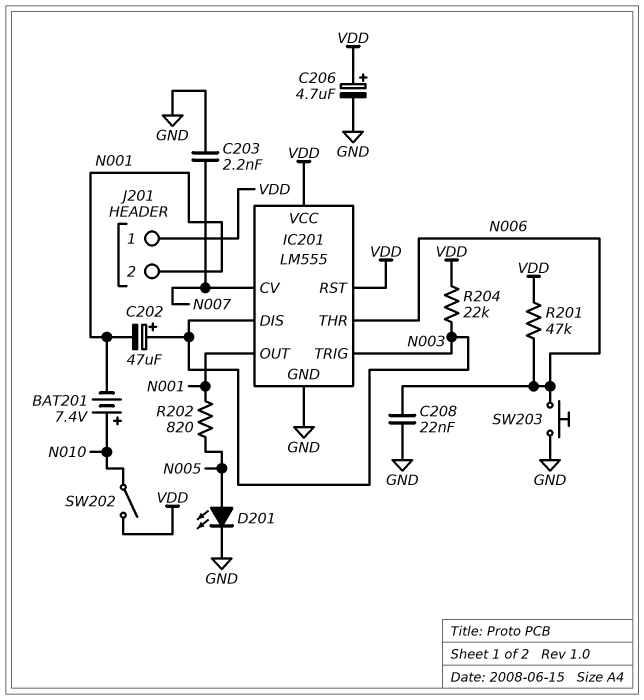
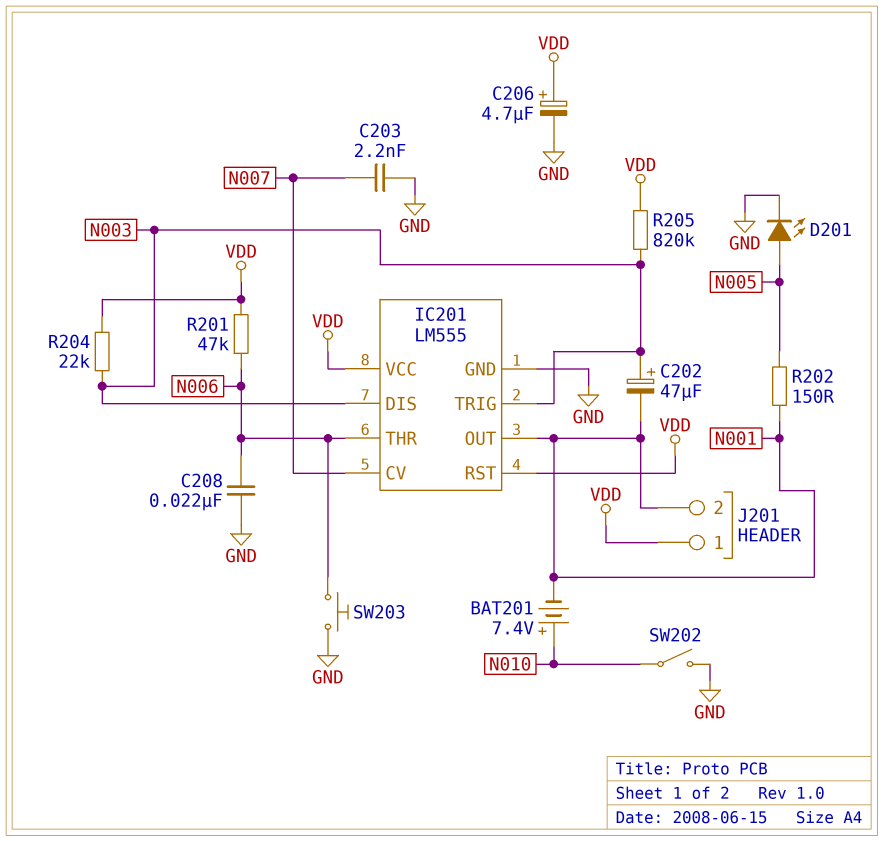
R202: 820 (N001, N005) -> 150 (N001, N005)
R205: none -> 820k (N003, VDD)
SW202: switch (N010, VDD) -> switch (GND, N010)

